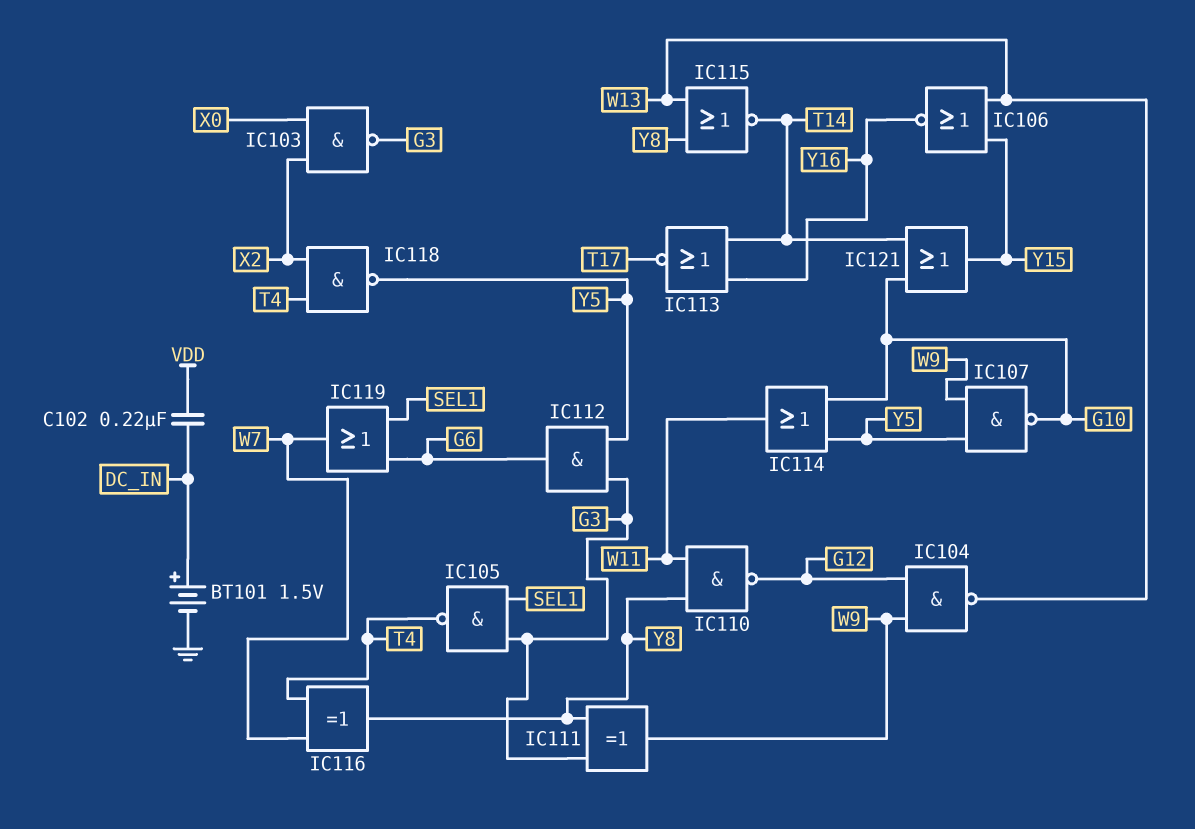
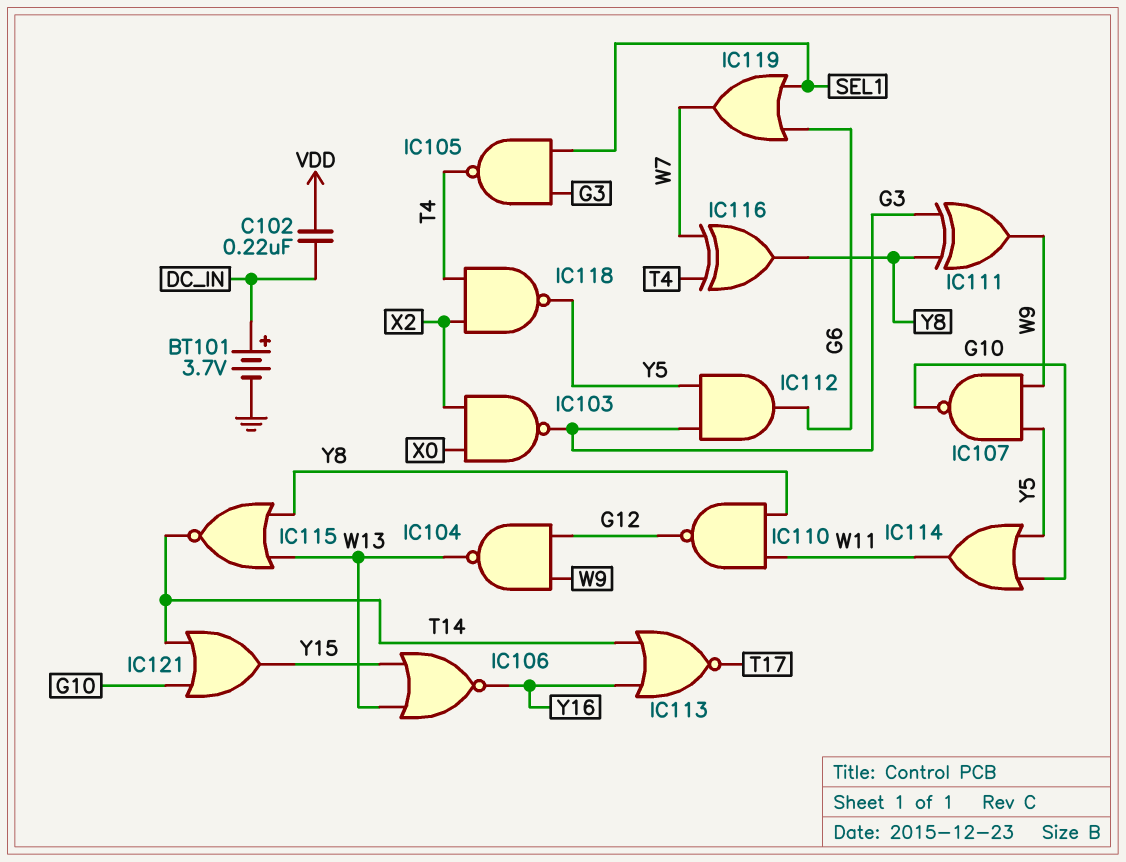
BT101: 1.5V (plus DC_IN, minus GND) -> 3.7V (plus DC_IN, minus GND)

